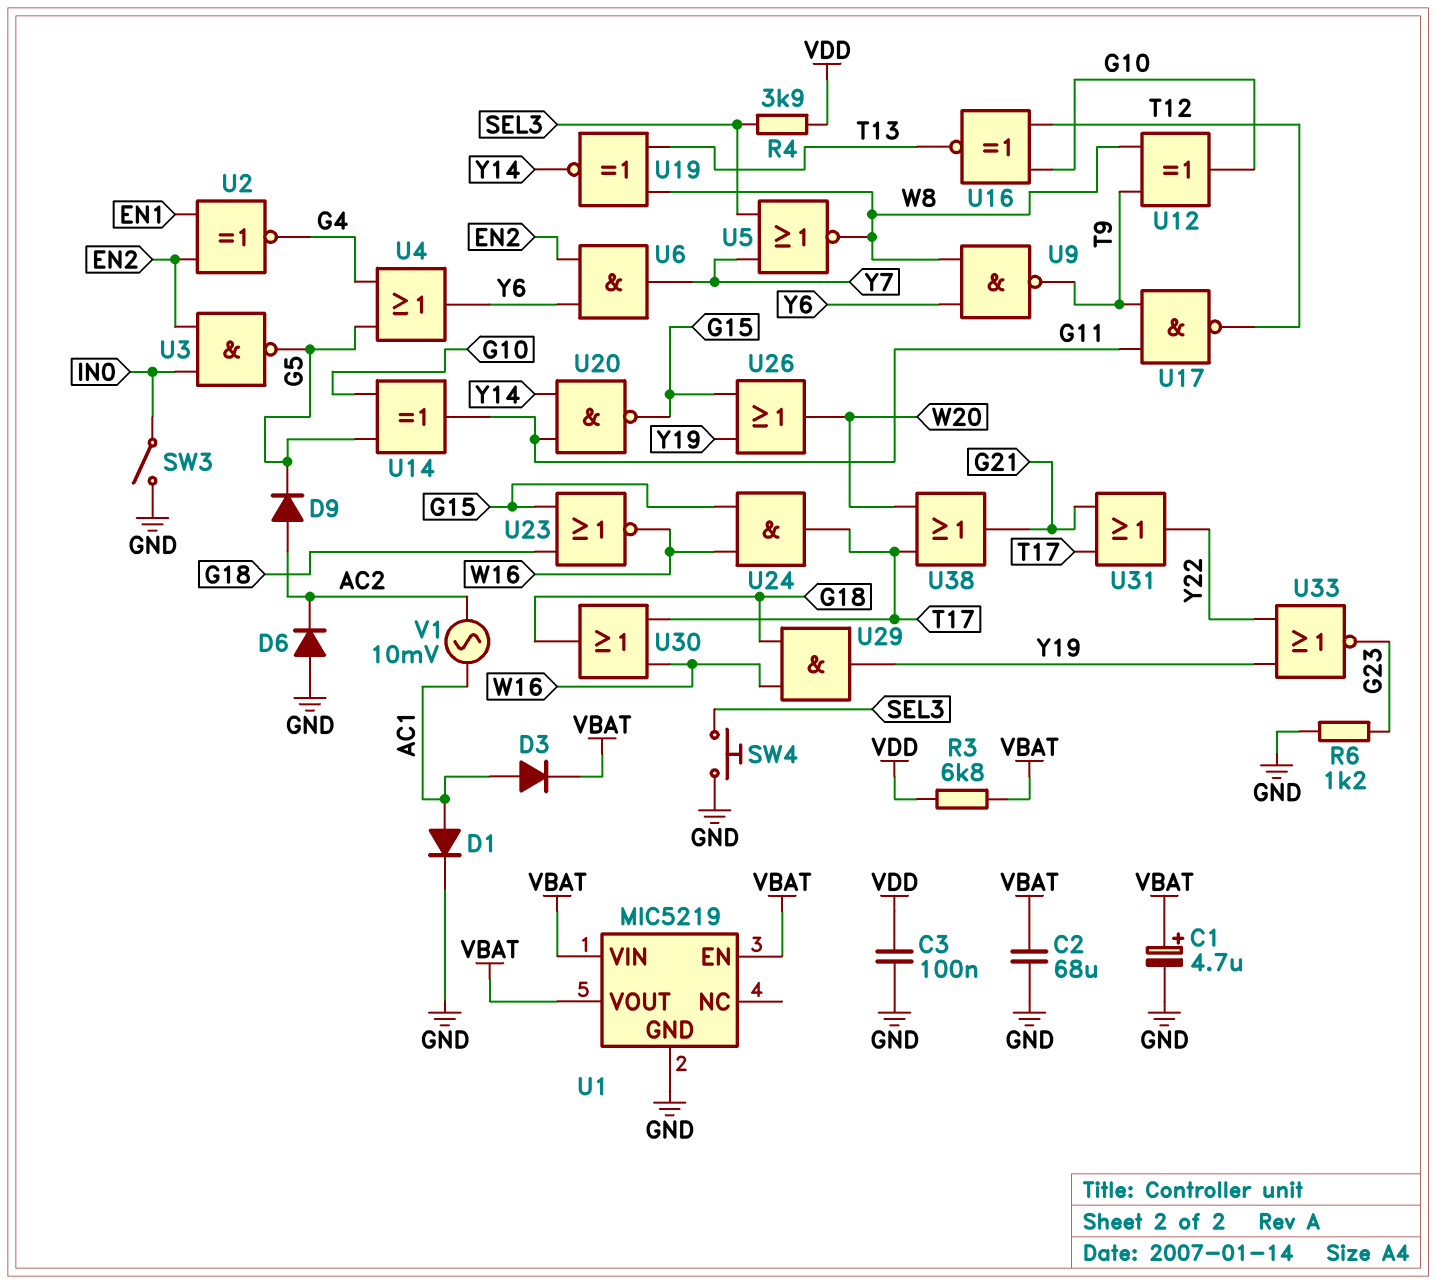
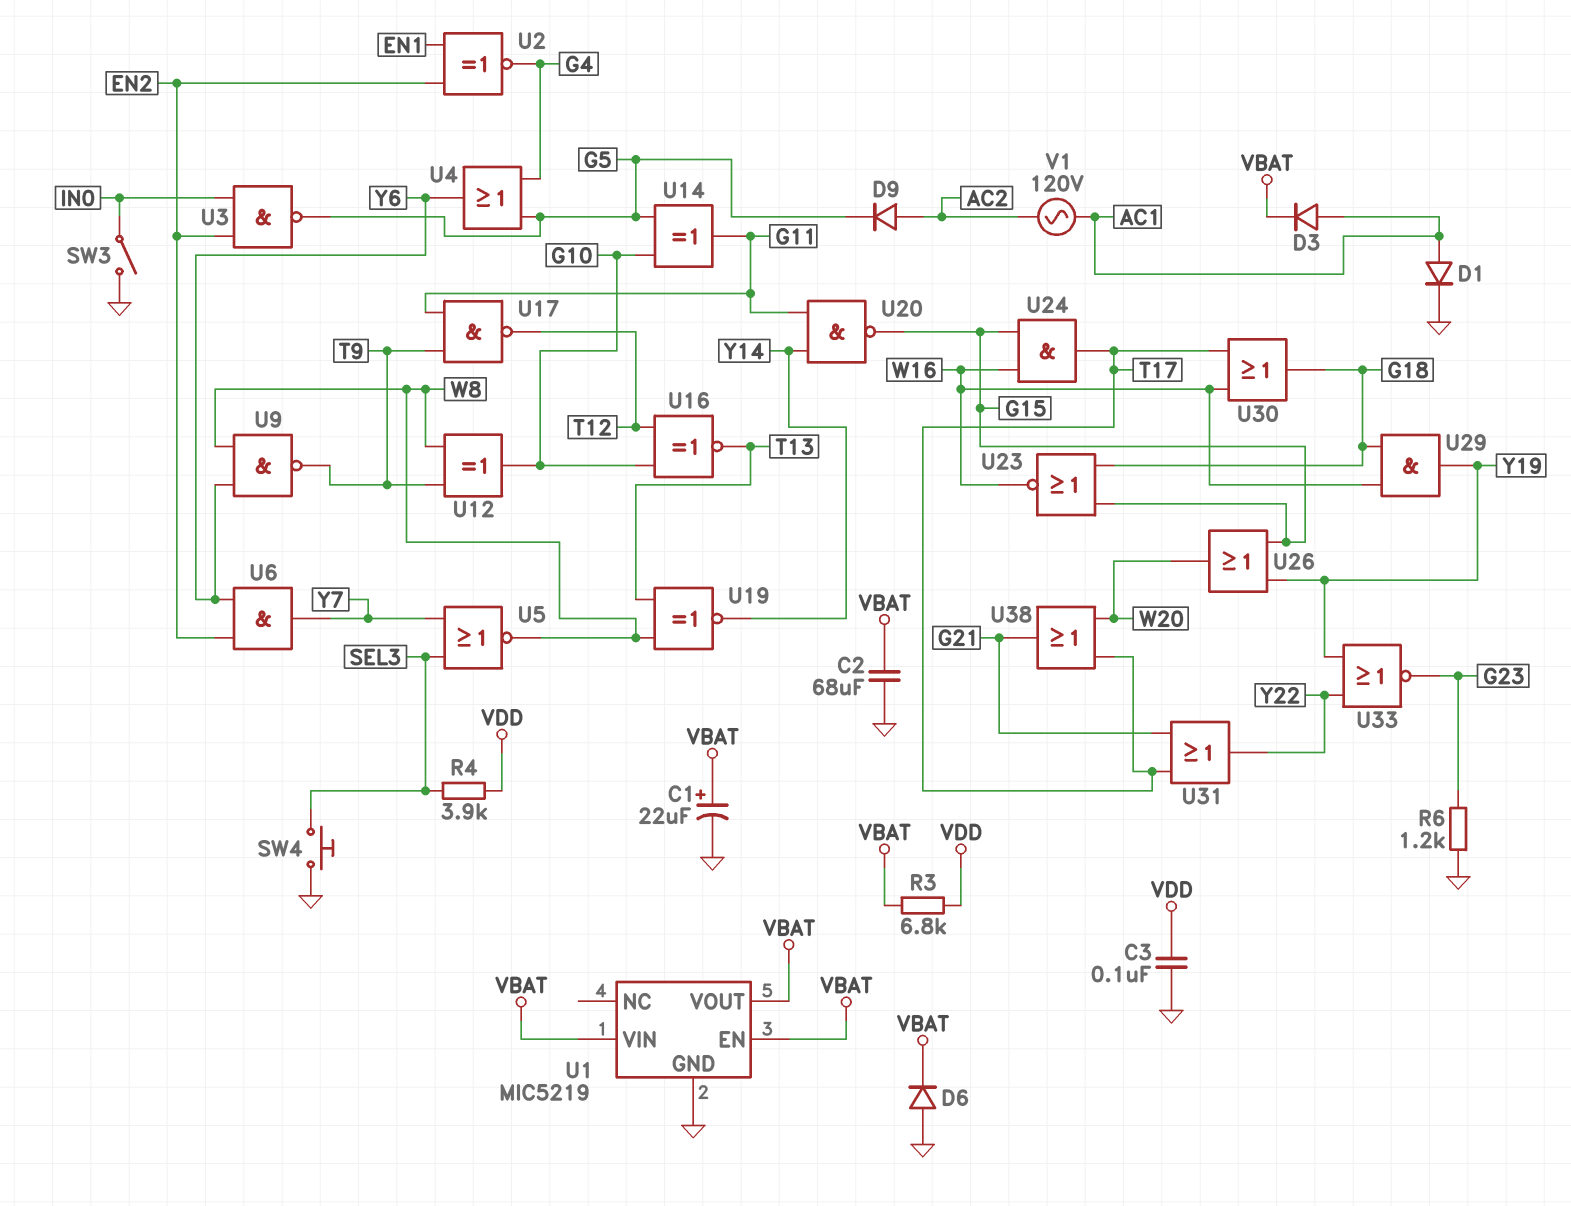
C1: 4.7uF (plus VBAT, minus GND) -> 22uF (plus VBAT, minus GND)
D6: diode (A GND, K AC2) -> diode (A GND, K VBAT)
V1: AC 10mV (AC1, AC2) -> AC 120V (AC1, AC2)

